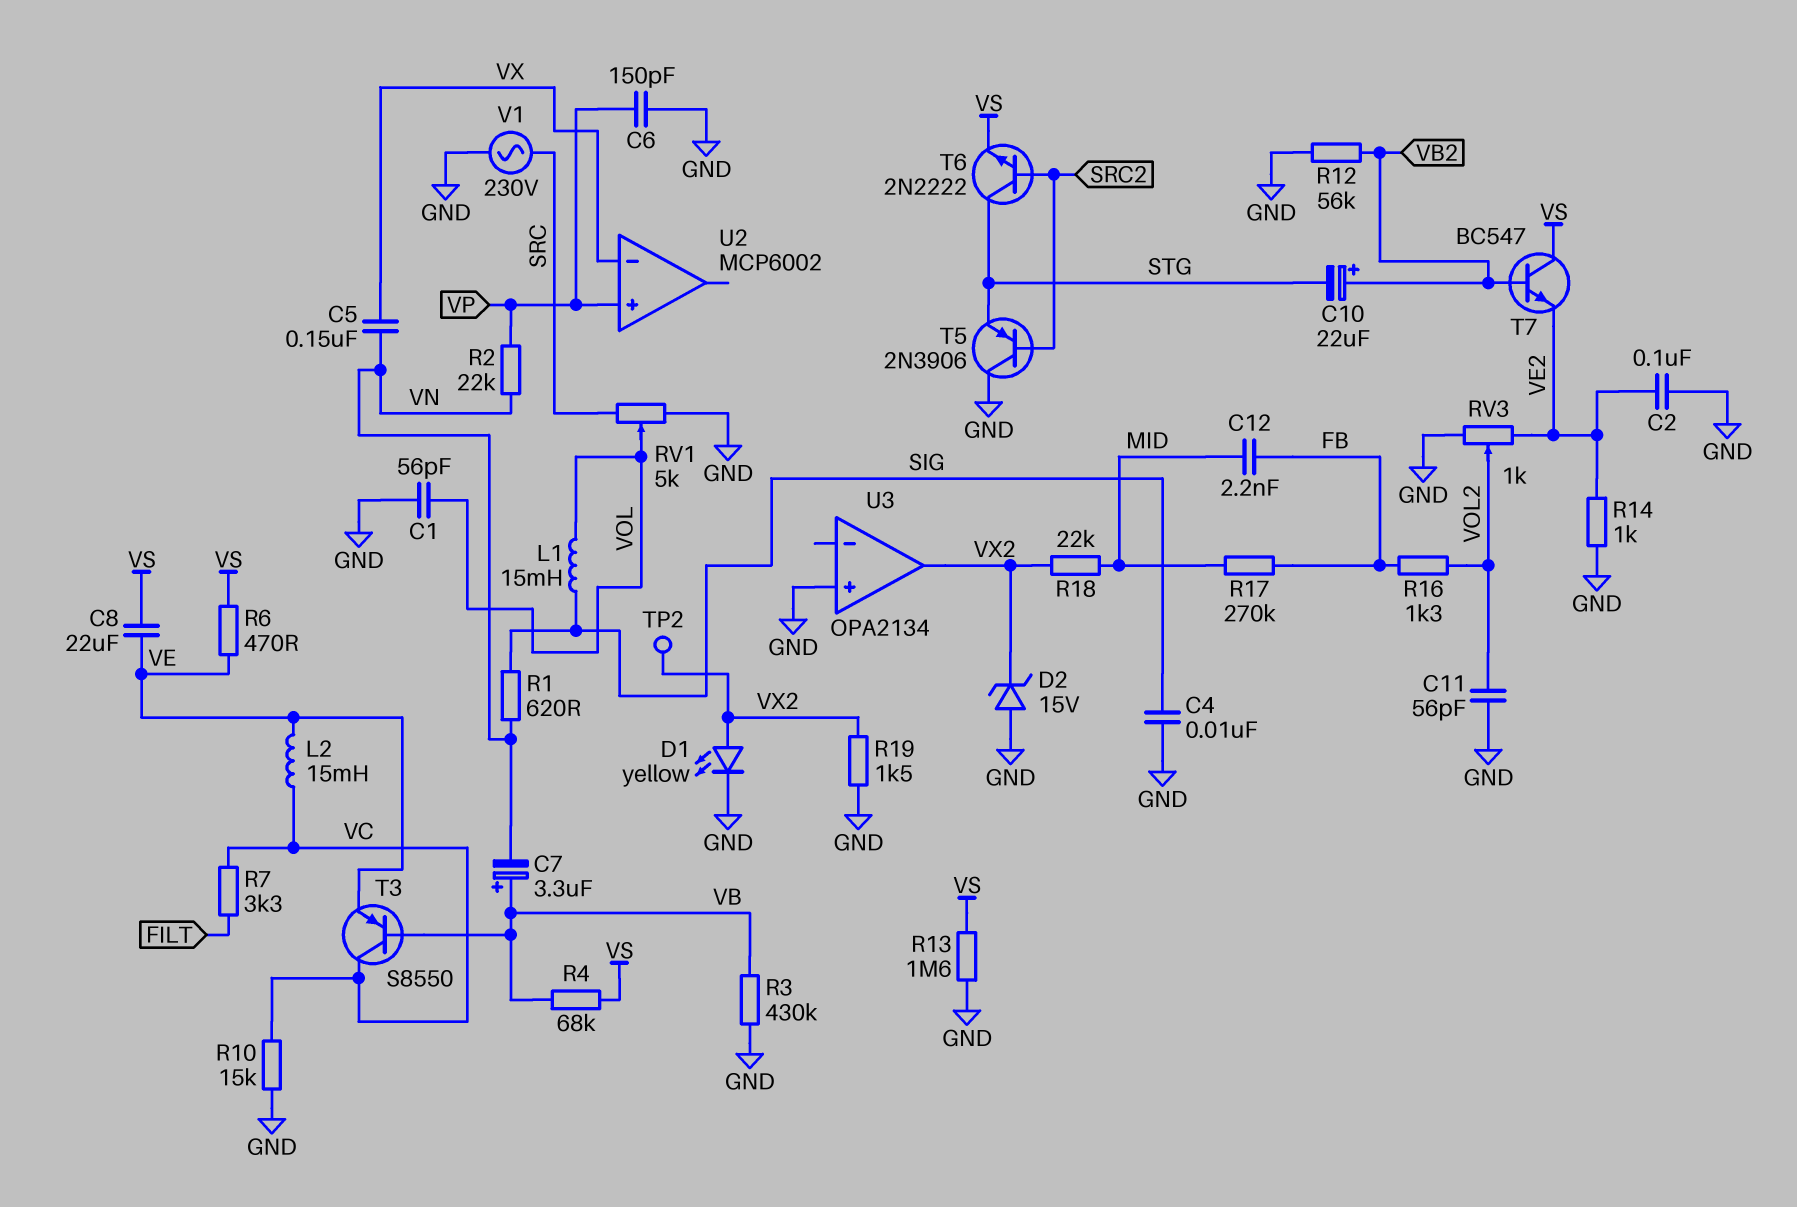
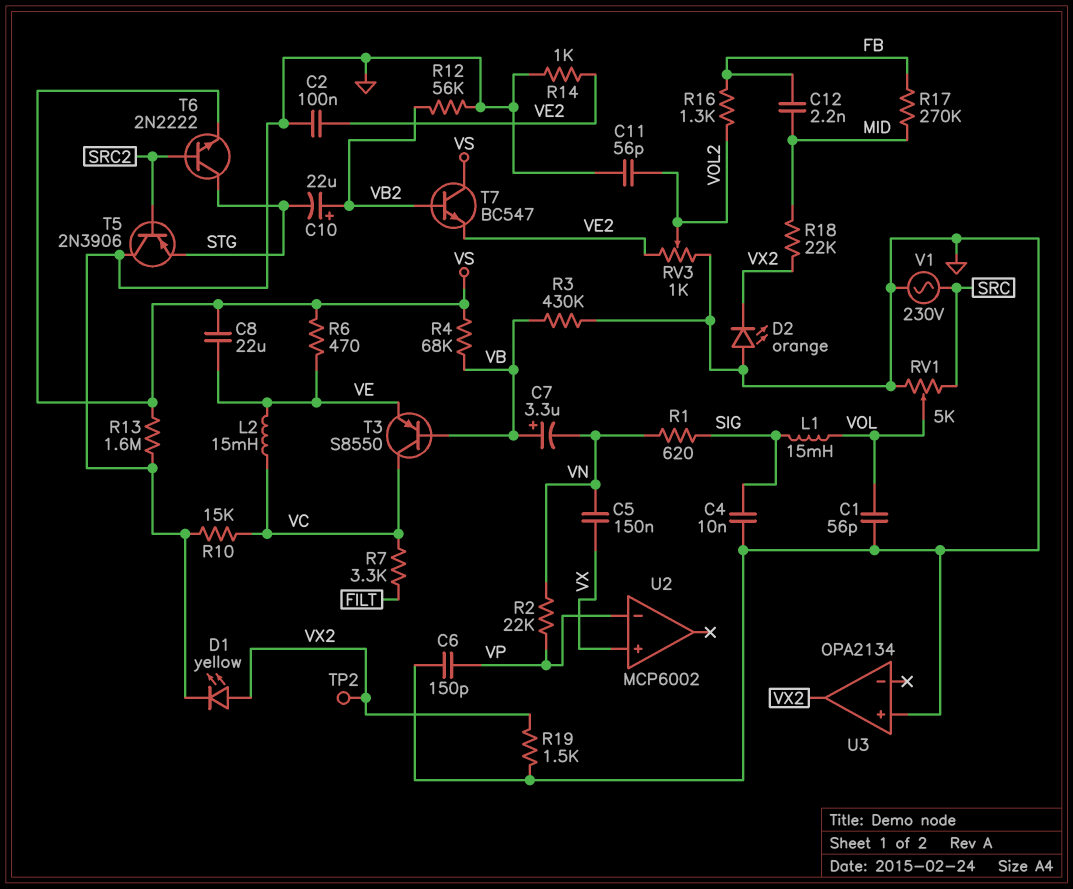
D2: zener 15V (A GND, K VX2) -> LED orange (A GND, K VX2)
U2 pin in+: VP -> VX
U2 pin in-: VX -> VP

